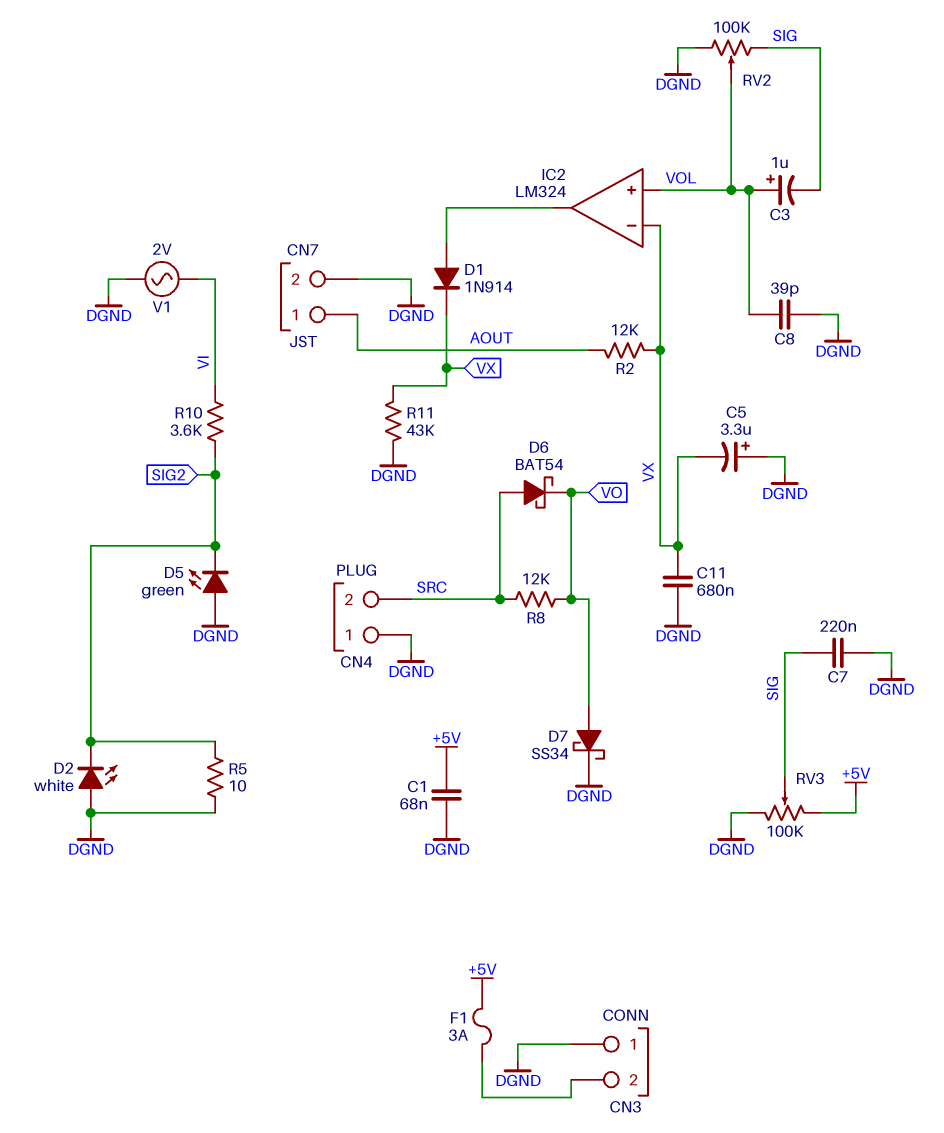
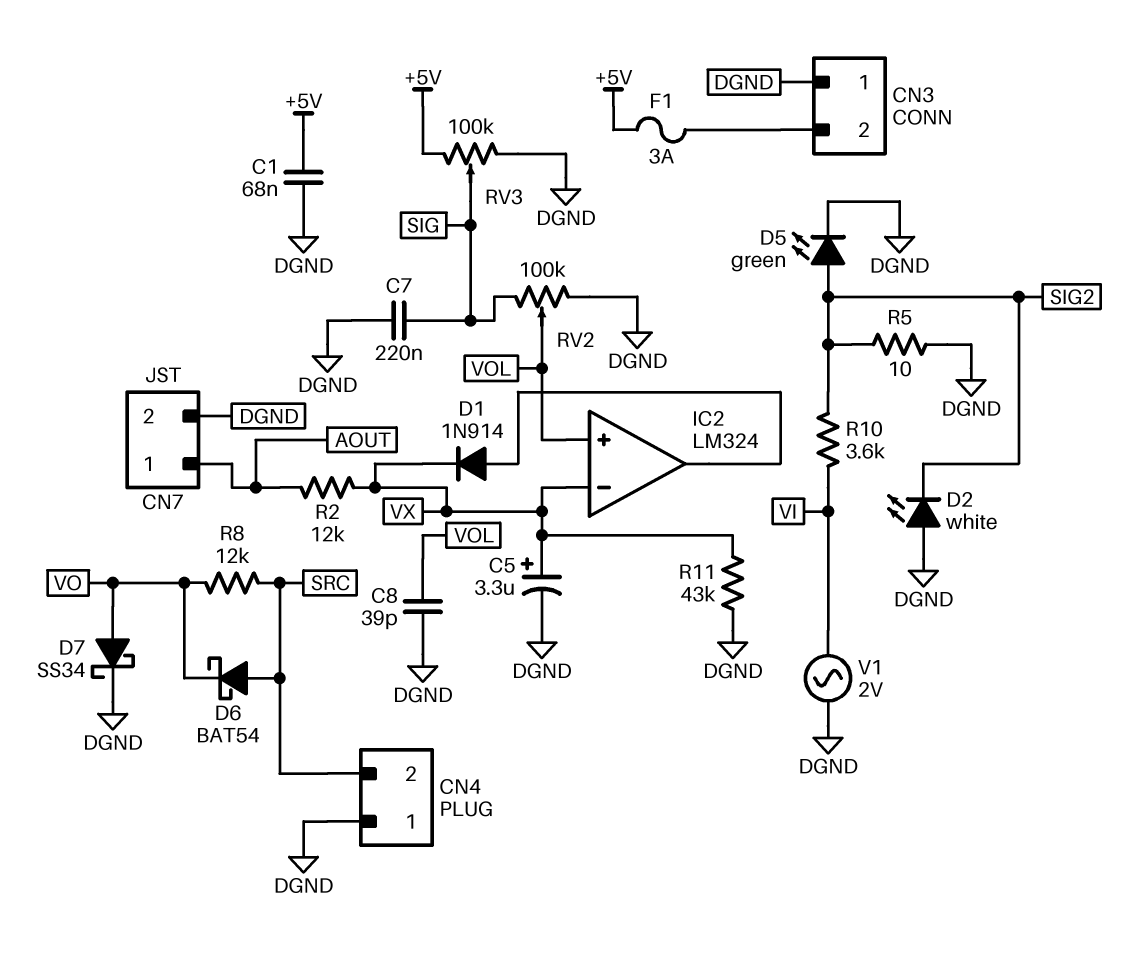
C3: 1uF (plus VOL, minus SIG) -> none
C5: 3.3uF (plus DGND, minus VX) -> 3.3uF (plus VX, minus DGND)
C11: 680nF (DGND, VX) -> none
D5: LED green (A DGND, K SIG2) -> LED green (A SIG2, K DGND)

